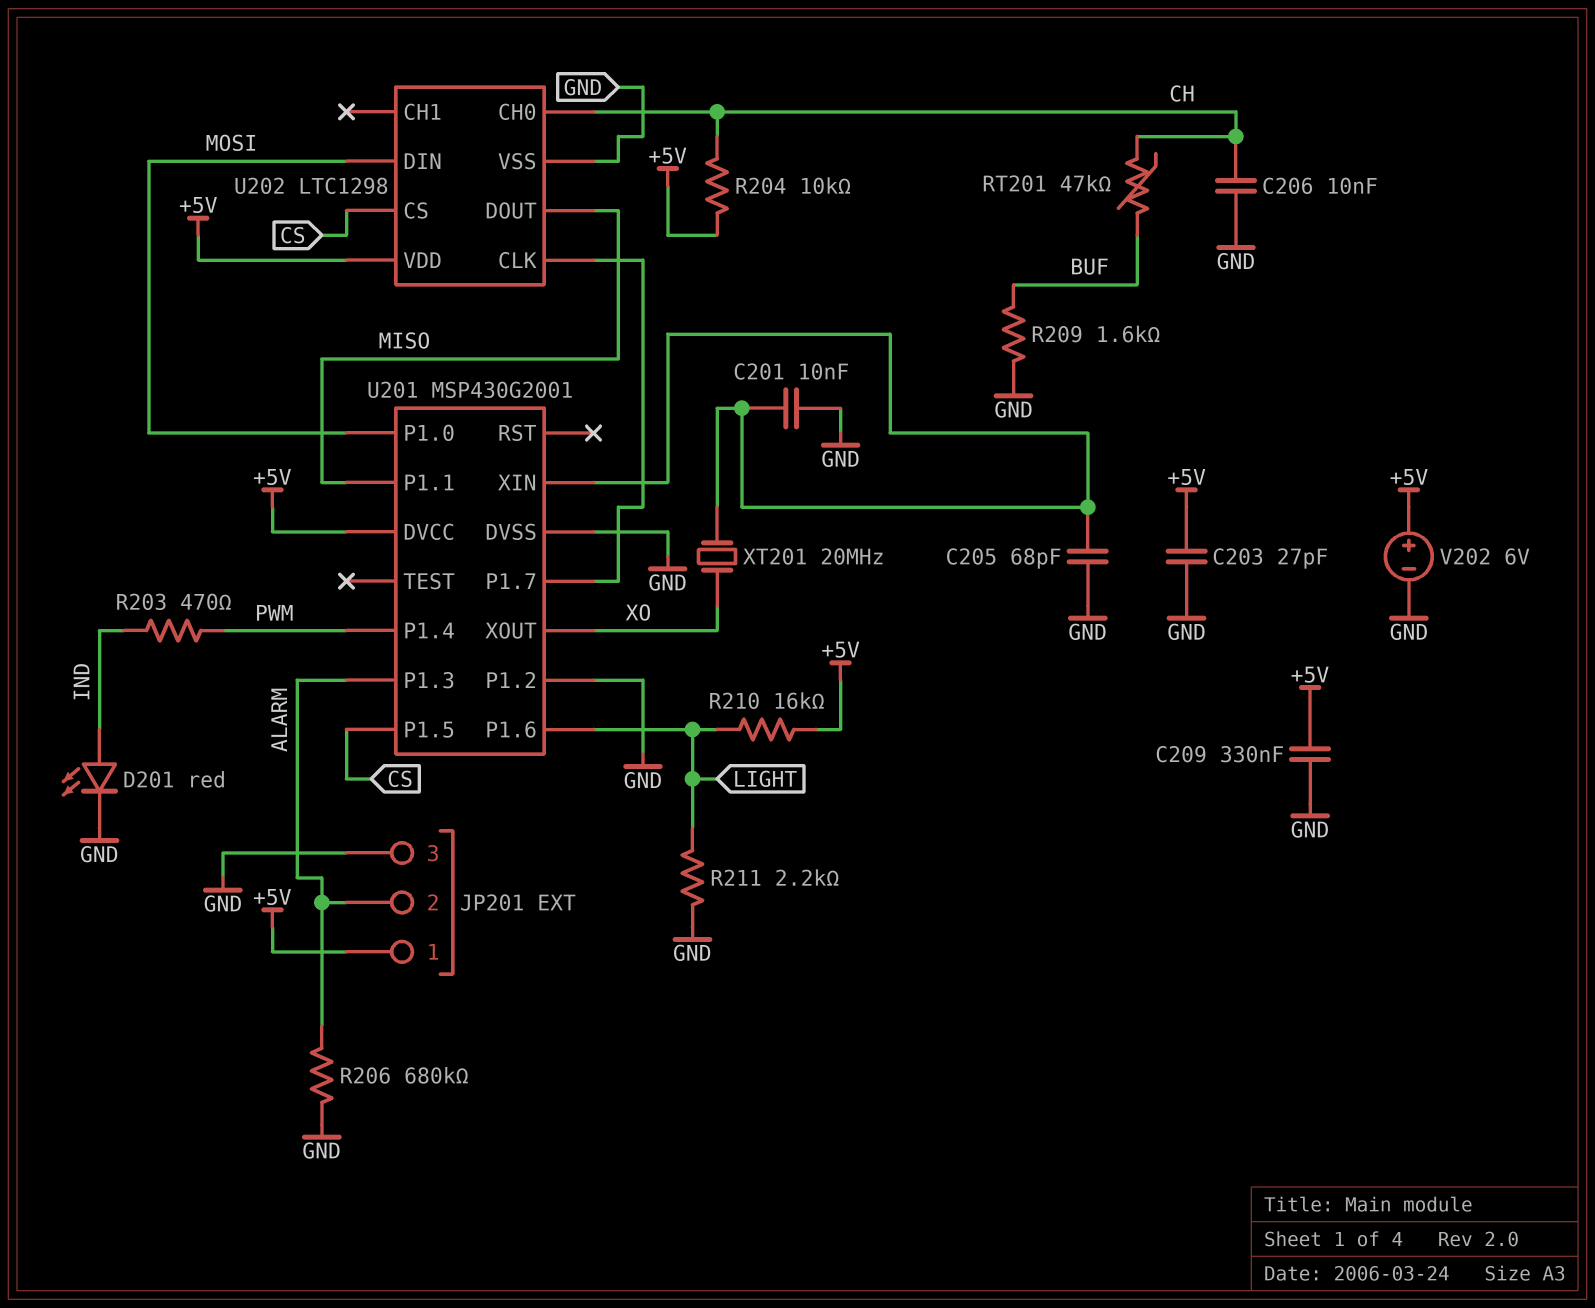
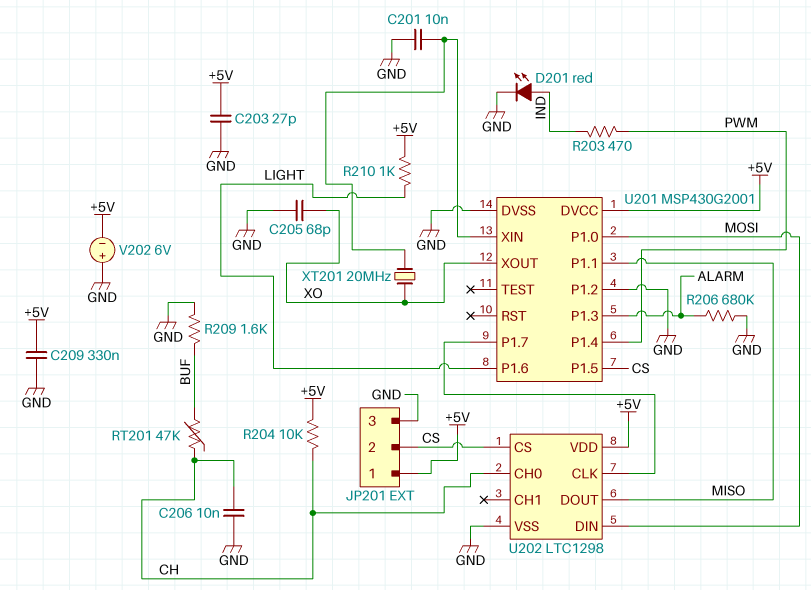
C205: 68pF (GND, U201/XIN) -> 68pF (GND, XO)
JP201 pin 2: ALARM -> CS
R210: 16k (+5V, LIGHT) -> 1k (+5V, LIGHT)
R211: 2.2k (GND, LIGHT) -> none
V202: 6V (plus +5V, minus GND) -> 6V (plus GND, minus +5V)

